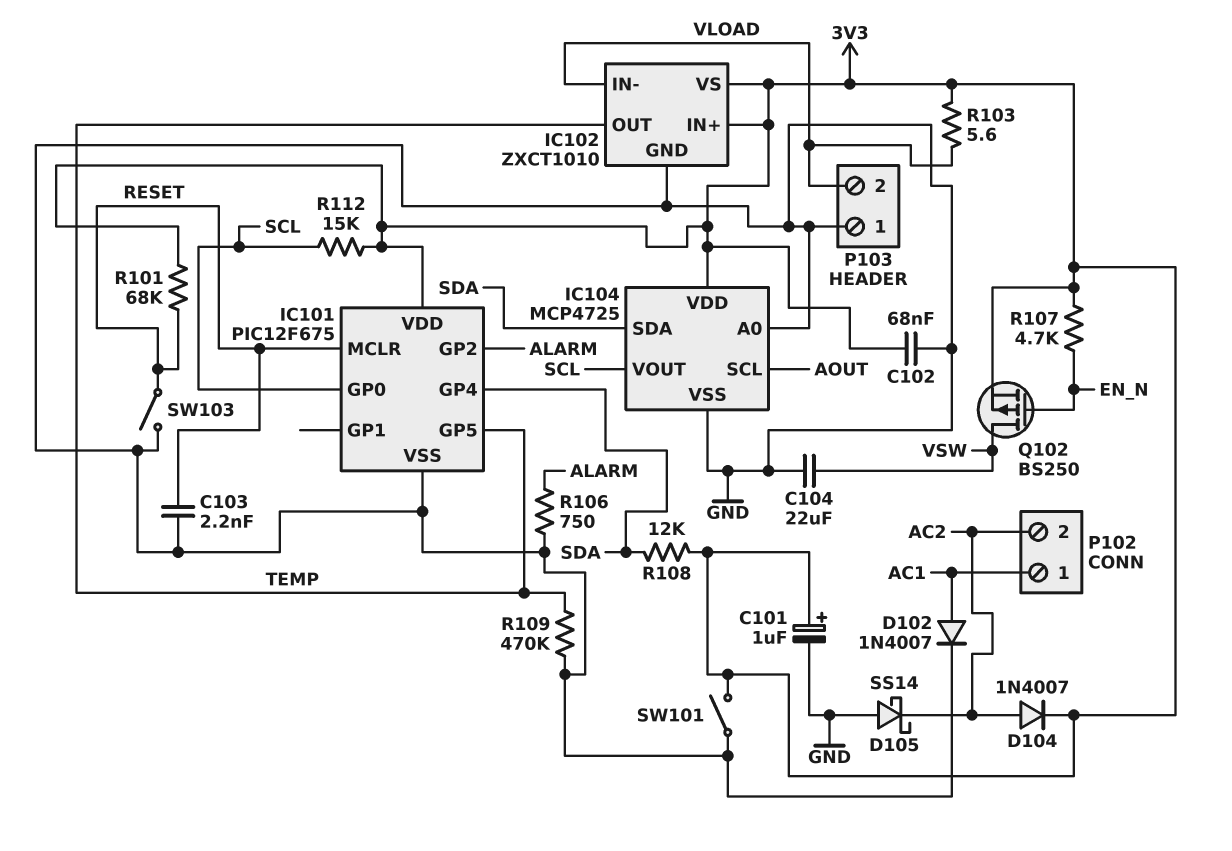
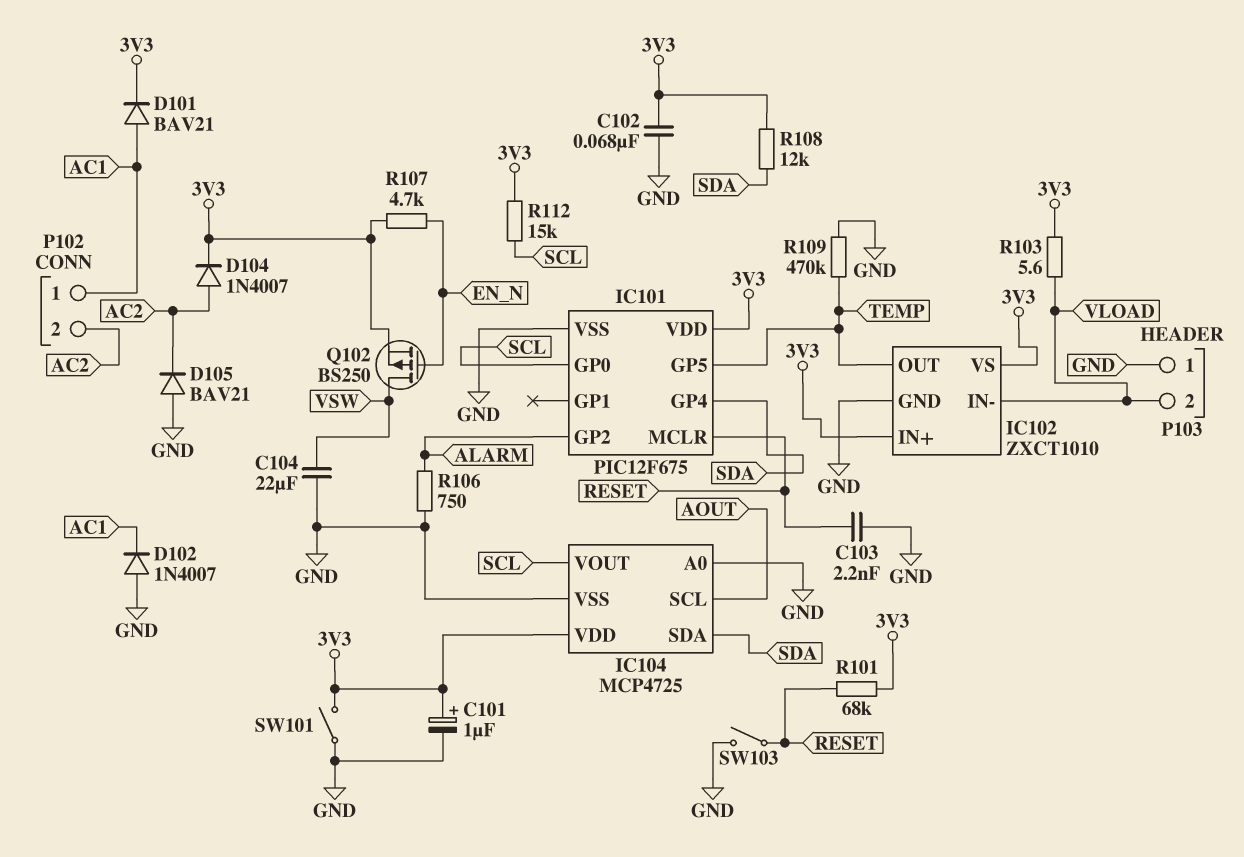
D101: none -> diode BAV21 (A AC1, K 3V3)
D102: diode 1N4007 (A AC1, K GND) -> diode 1N4007 (A GND, K AC1)
D105: schottky SS14 (A GND, K AC2) -> diode BAV21 (A GND, K AC2)

